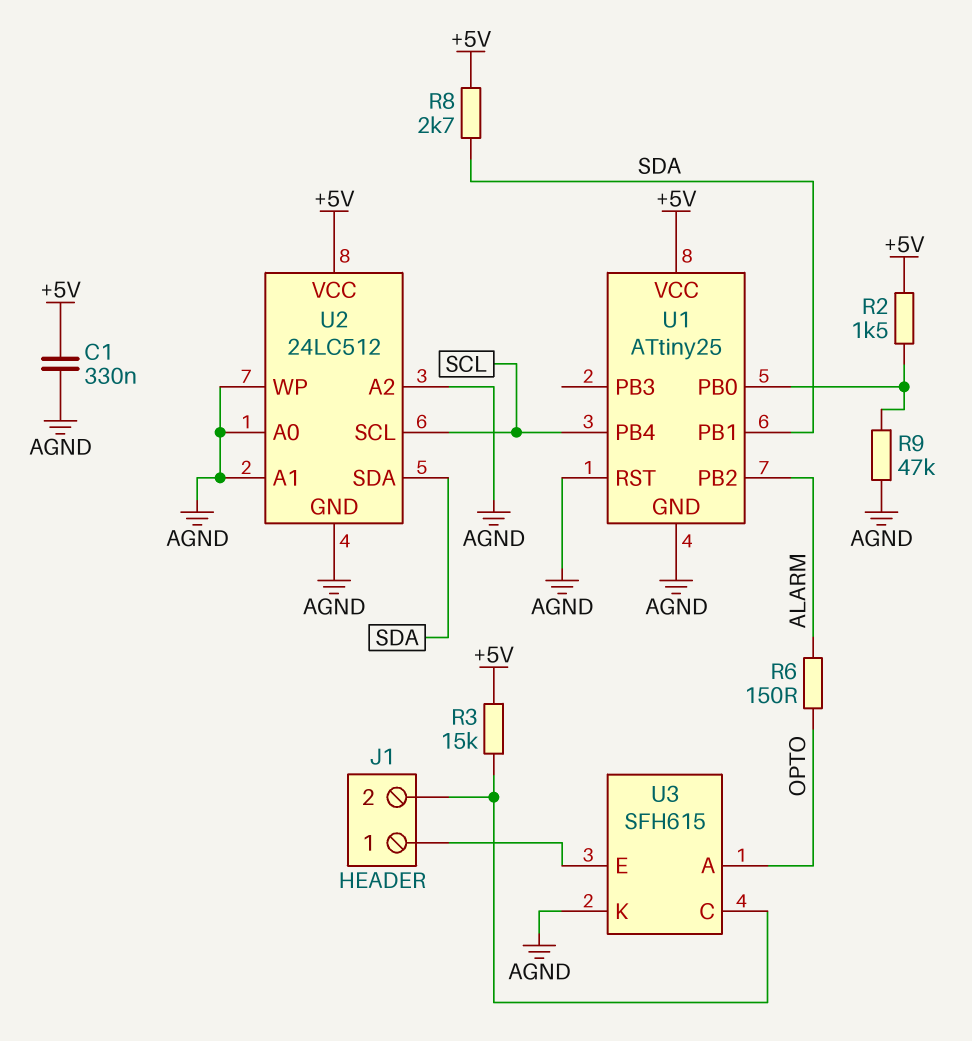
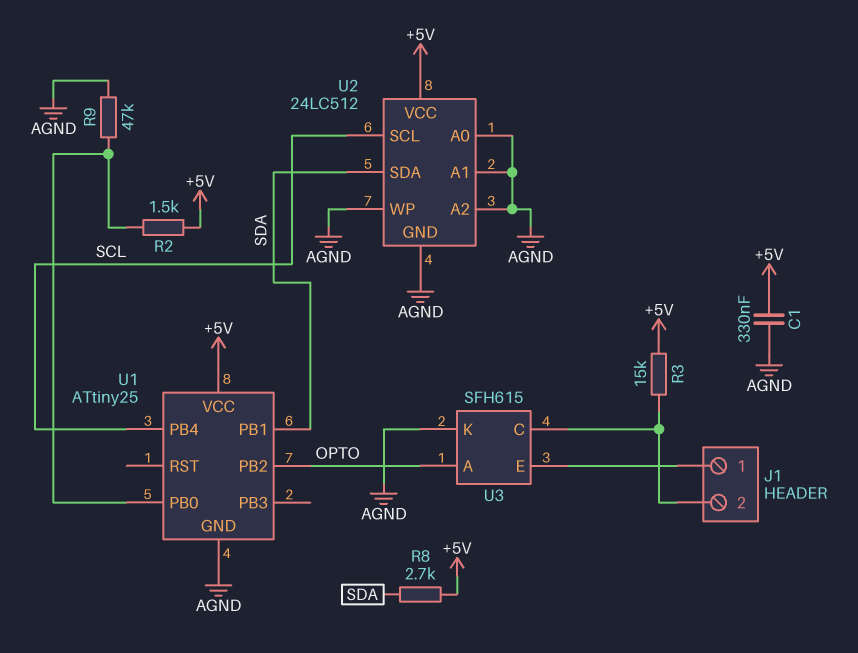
R6: 150 (ALARM, OPTO) -> none
U1 pin PB2: ALARM -> OPTO
U1 pin RST: AGND -> none

